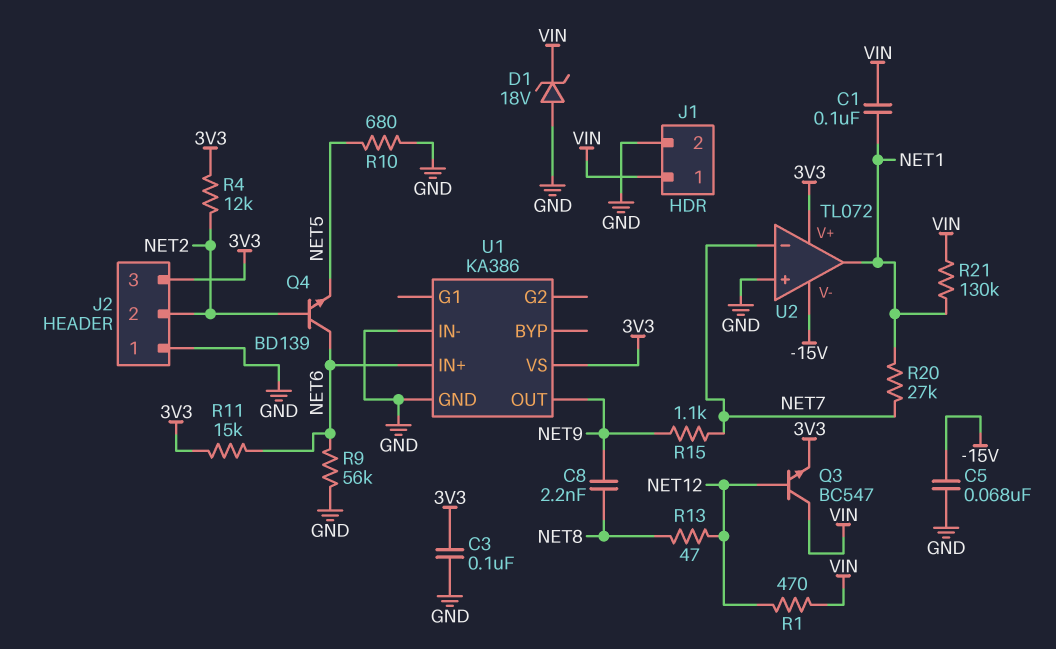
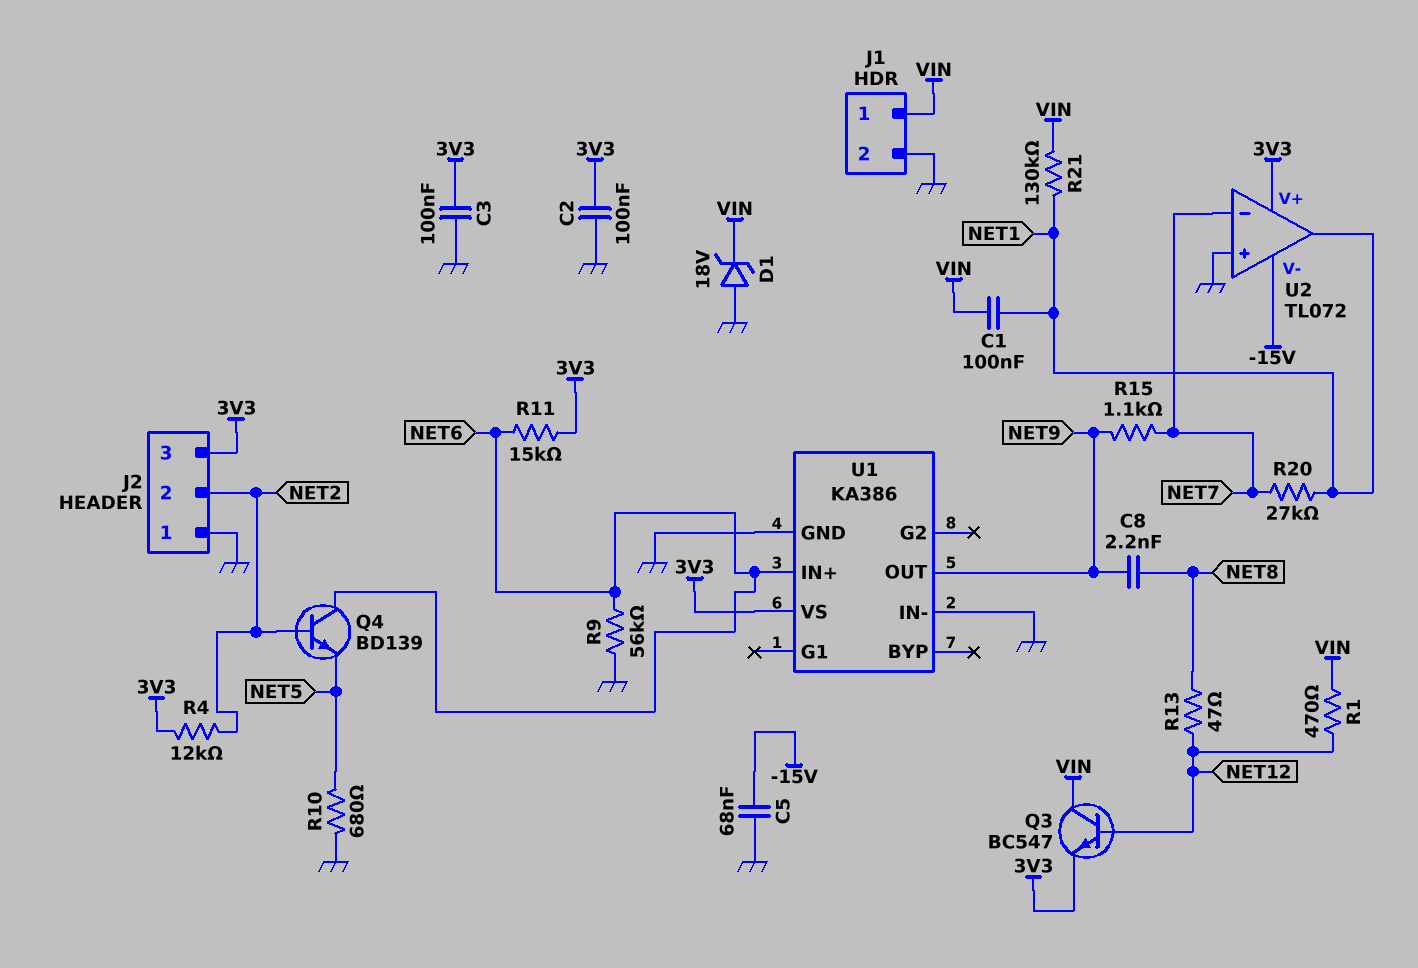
C2: none -> 100nF (3V3, GND)

